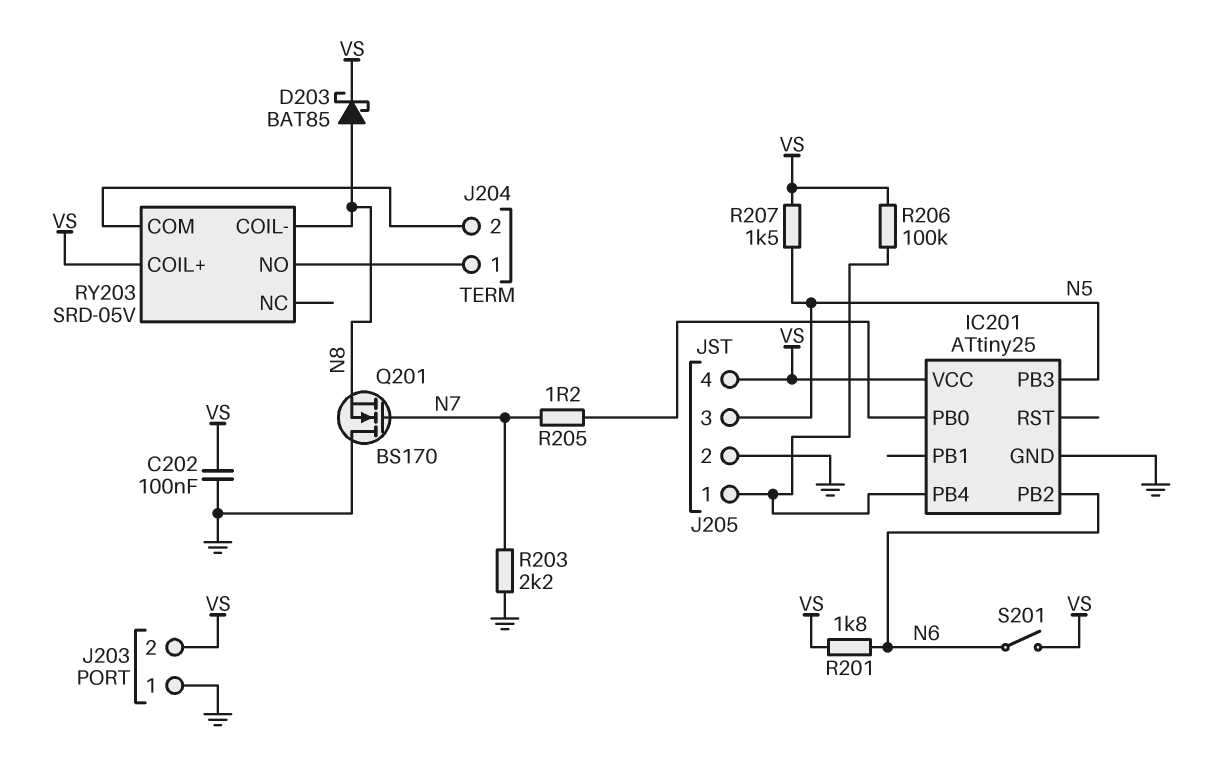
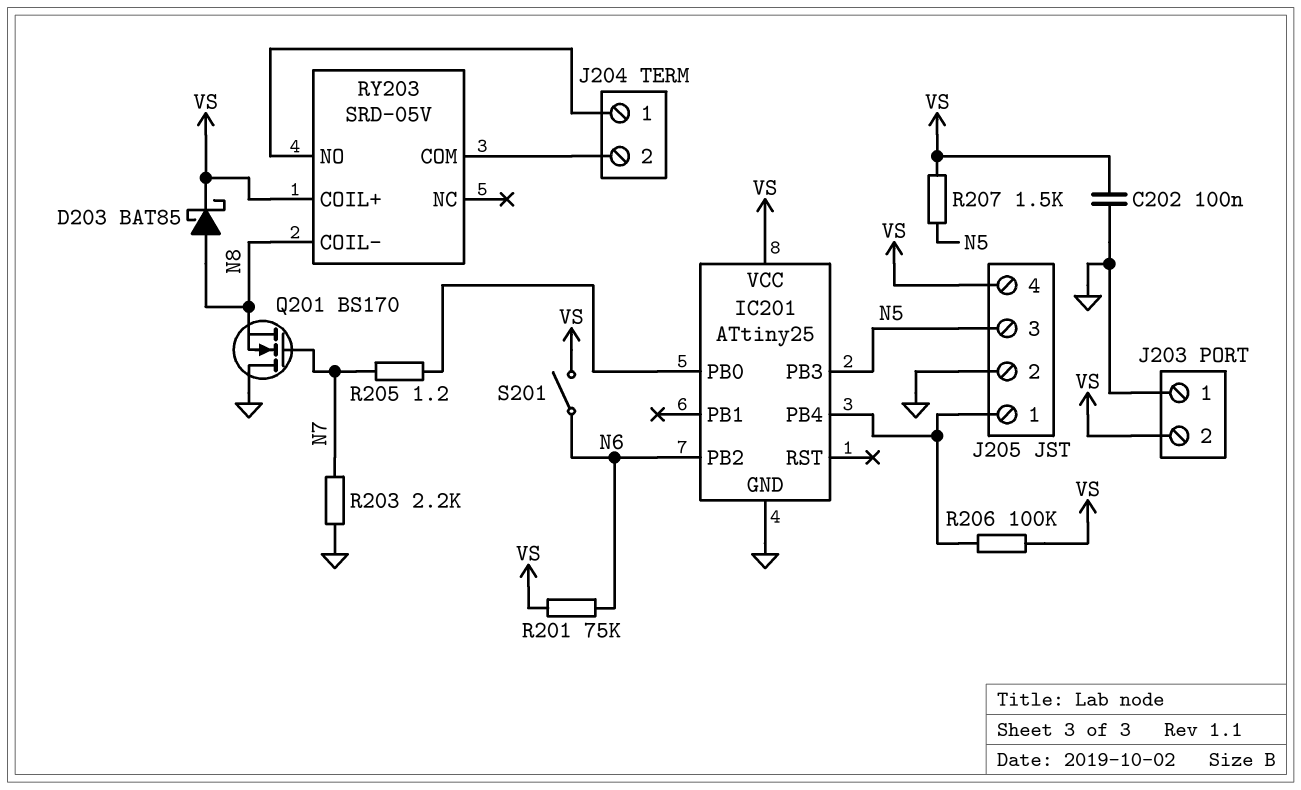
R201: 1.8k (N6, VS) -> 75k (N6, VS)

